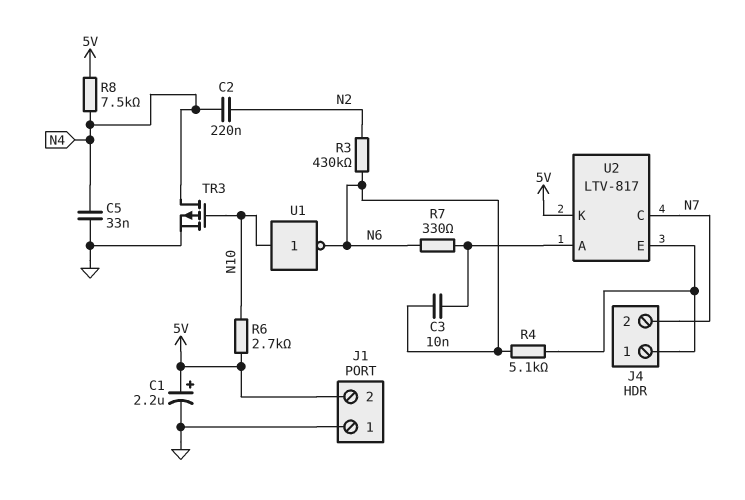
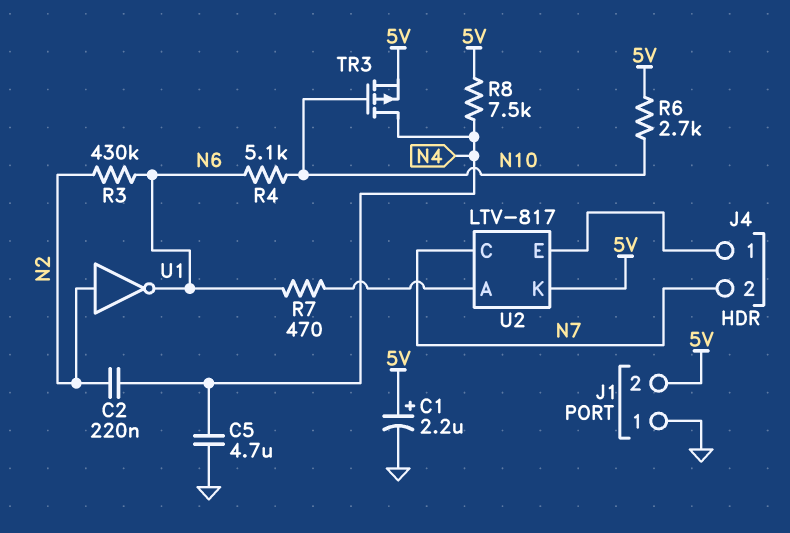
C3: 10nF (N6, U2/A) -> none
C5: 33nF (GND, N4) -> 4.7uF (GND, N4)
R4: 5.1k (J4/1, N6) -> 5.1k (N6, N10)
R7: 330 (N6, U2/A) -> 470 (N6, U2/A)
TR3: PMOS (G N10, D N4, S GND) -> PMOS (G N10, D N4, S 5V)
U1: NOT (in N10, out N6) -> NOT (in N2, out N6)

